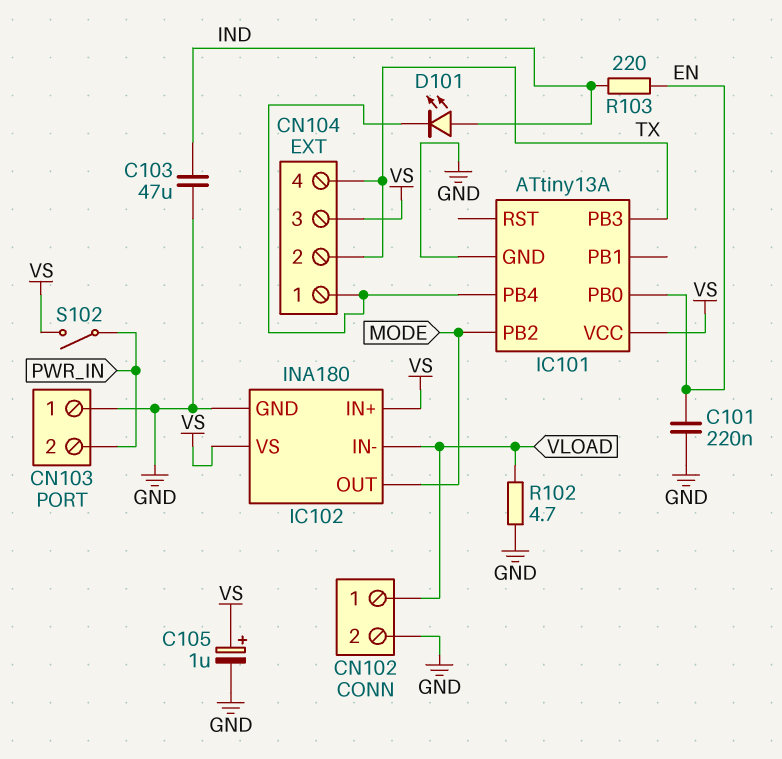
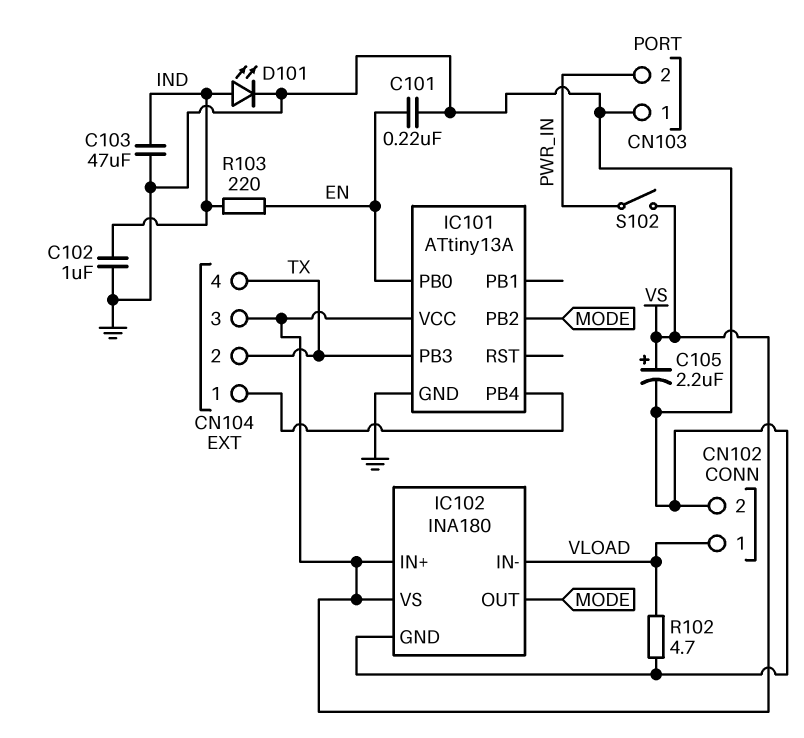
C102: none -> 1uF (GND, IND)
C105: 1uF (plus VS, minus GND) -> 2.2uF (plus VS, minus GND)
D101: LED (A IND, K CN104/1) -> LED (A IND, K GND)

